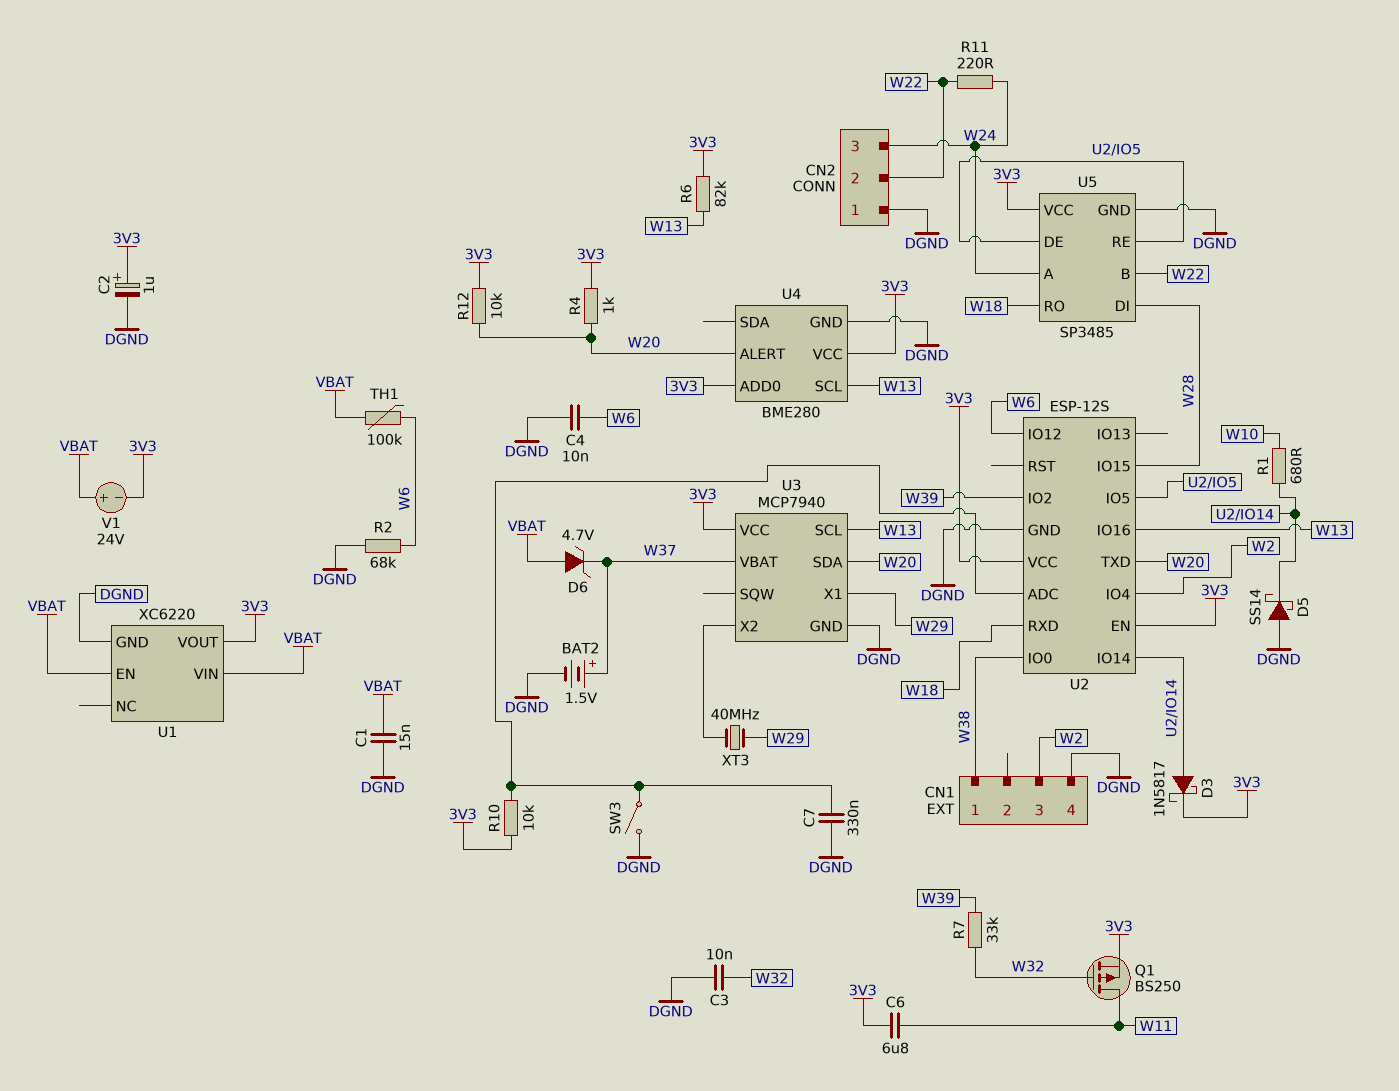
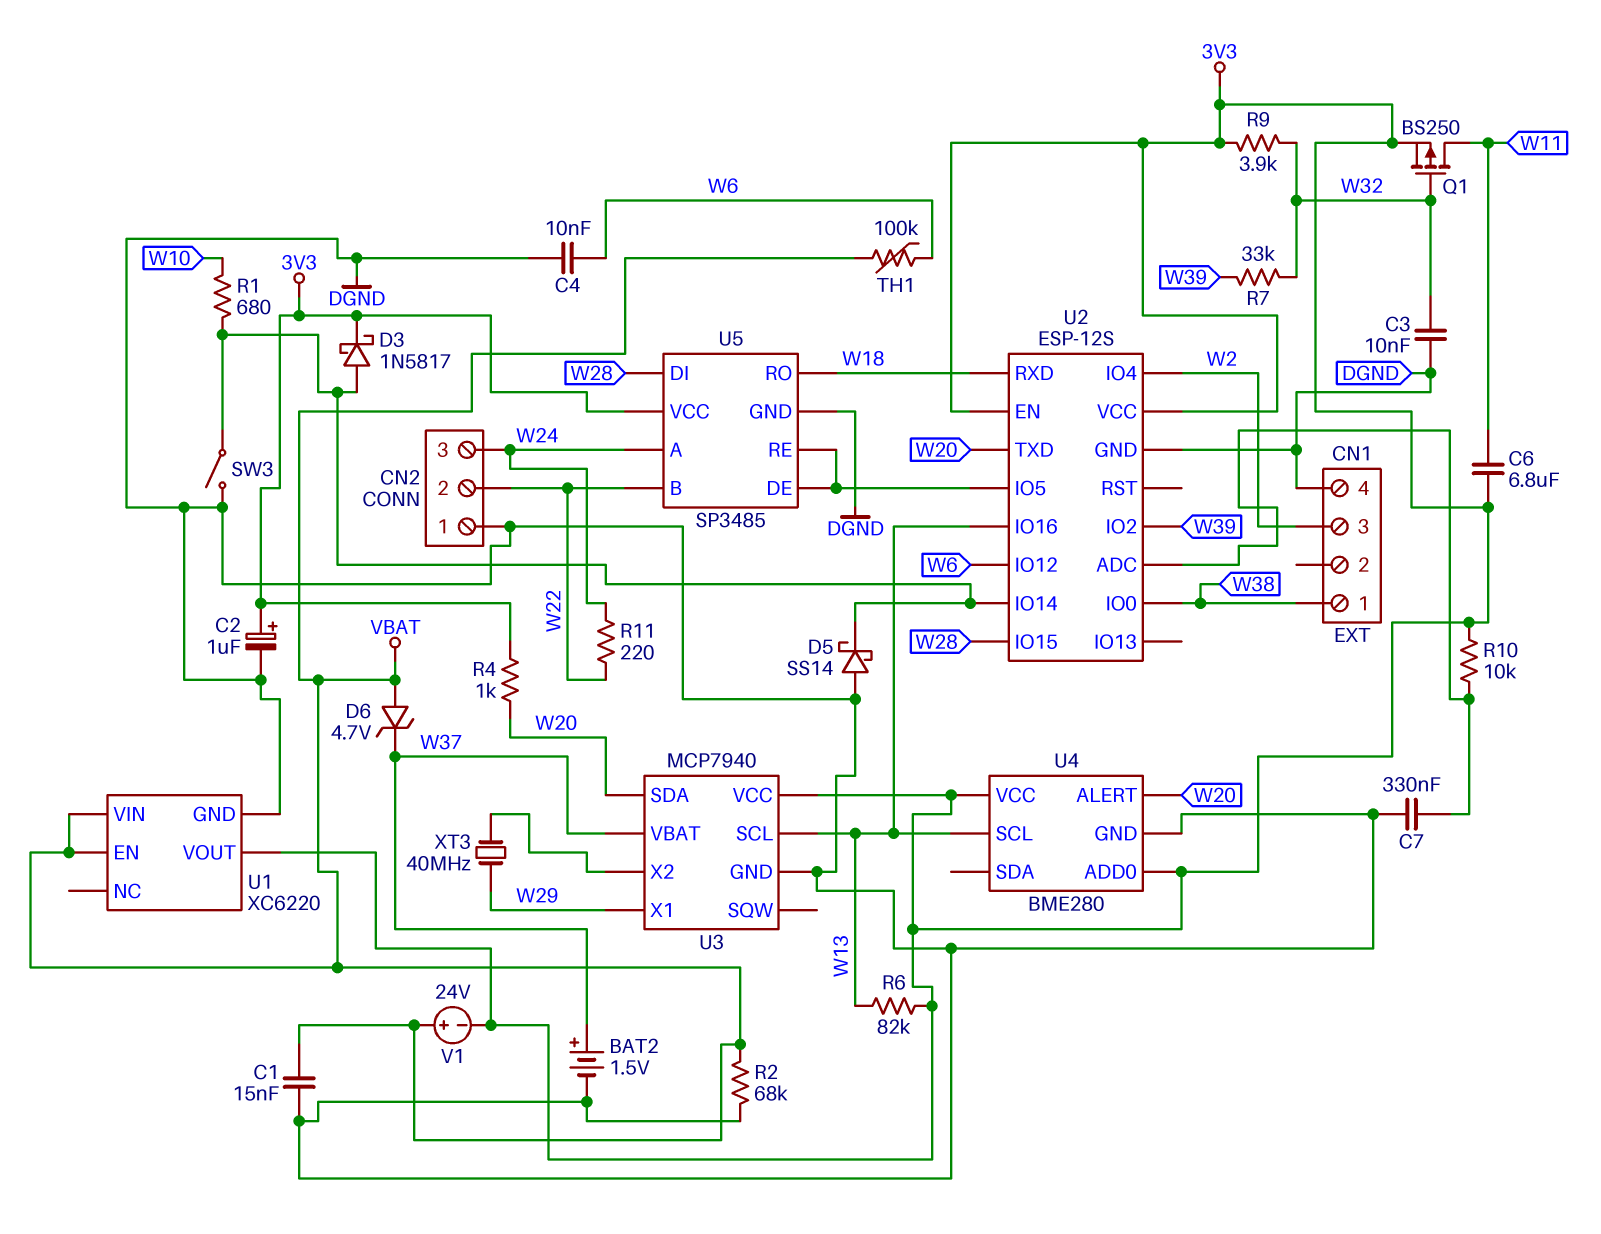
R2: 68k (DGND, W6) -> 68k (DGND, VBAT)
R9: none -> 3.9k (3V3, W32)
R12: 10k (3V3, W20) -> none
SW3: switch (DGND, U2/ADC) -> switch (DGND, U2/IO14)

